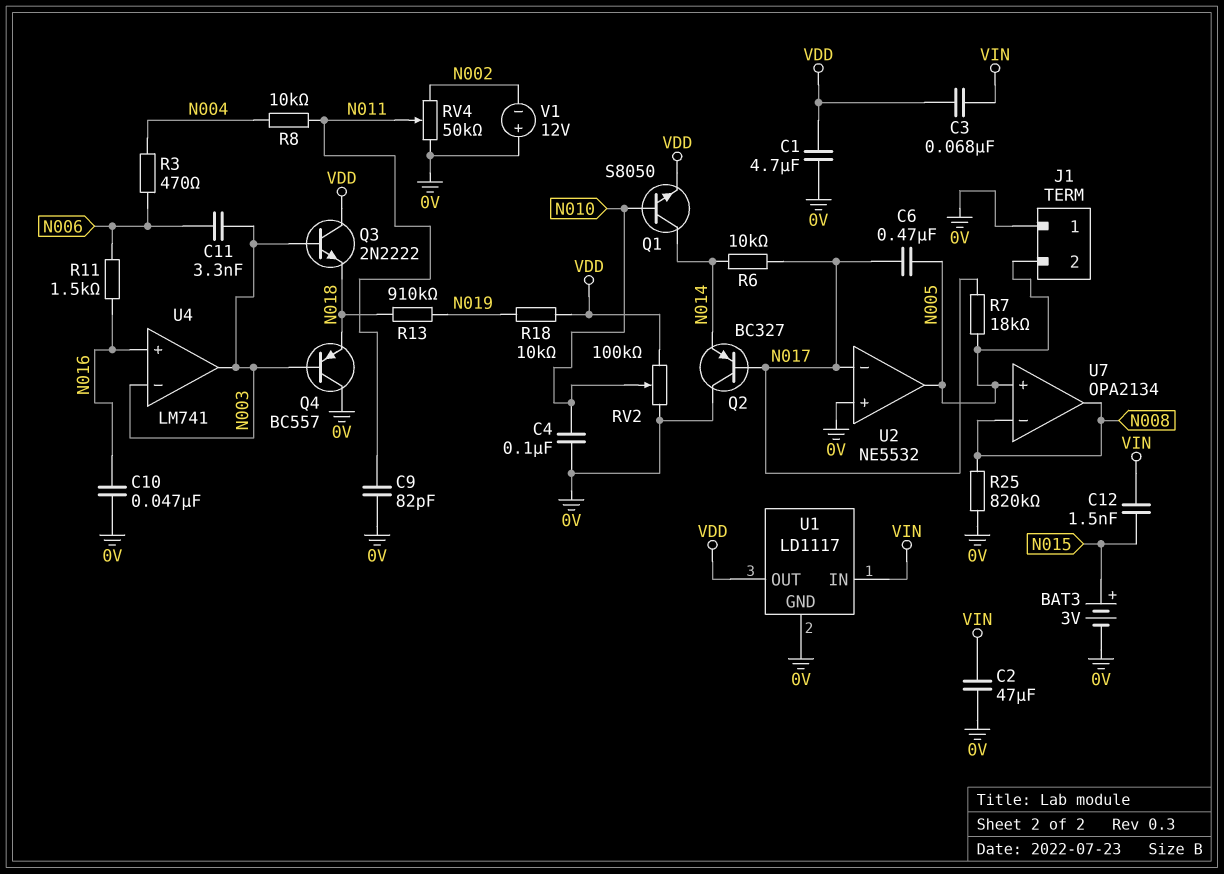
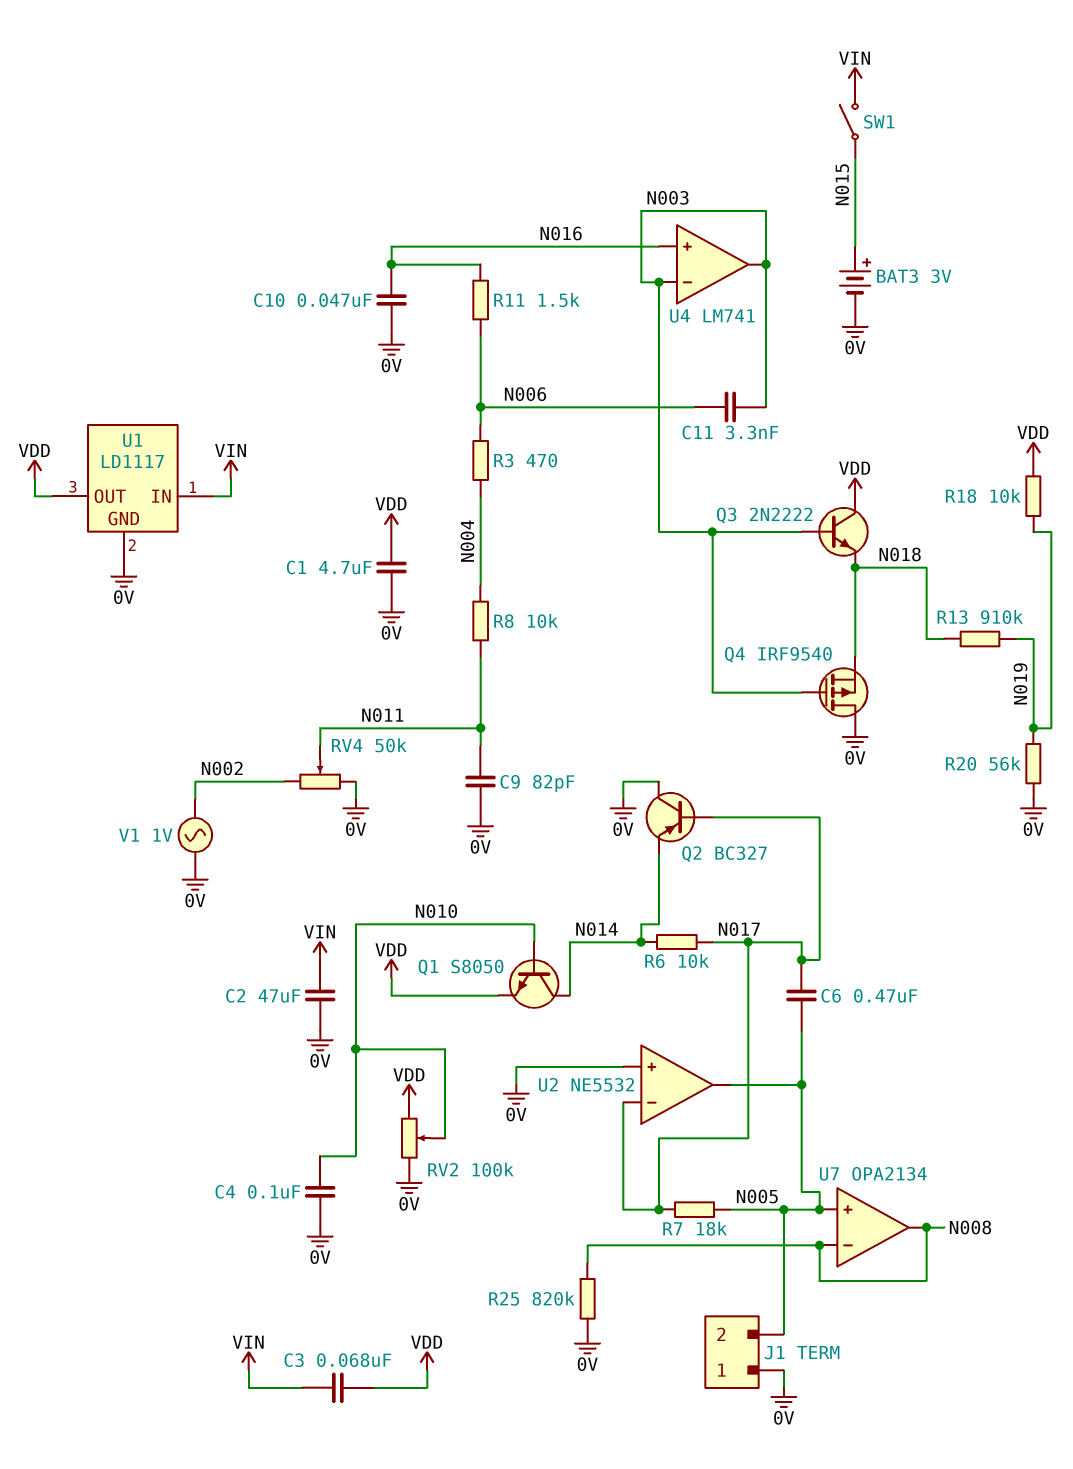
C12: 1.5nF (N015, VIN) -> none
Q4: PNP BC557 (B N003, C 0V, E N018) -> PMOS IRF9540 (G N003, D 0V, S N018)
R20: none -> 56k (0V, N019)
SW1: none -> switch (N015, VIN)
V1: 12V (plus 0V, minus N002) -> AC 1V (0V, N002)

